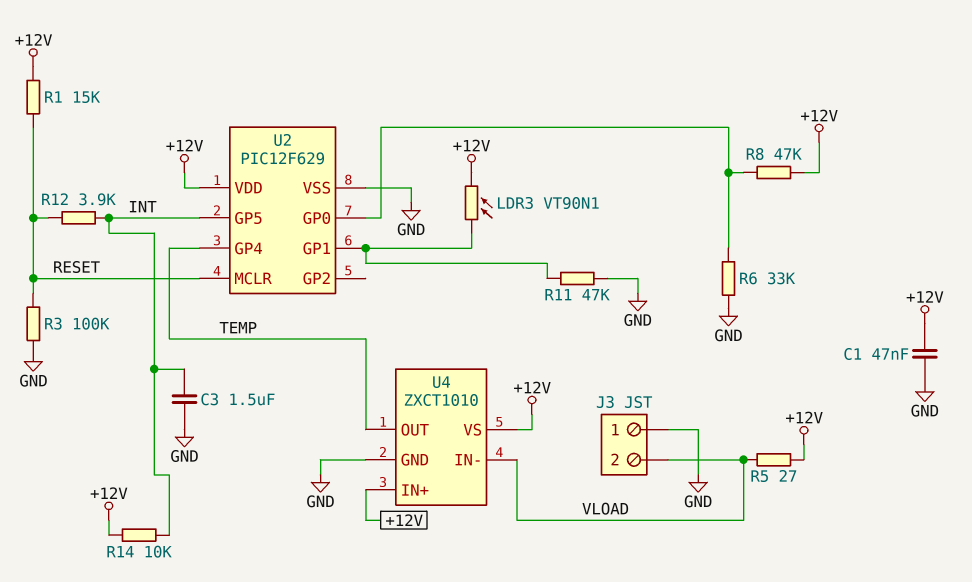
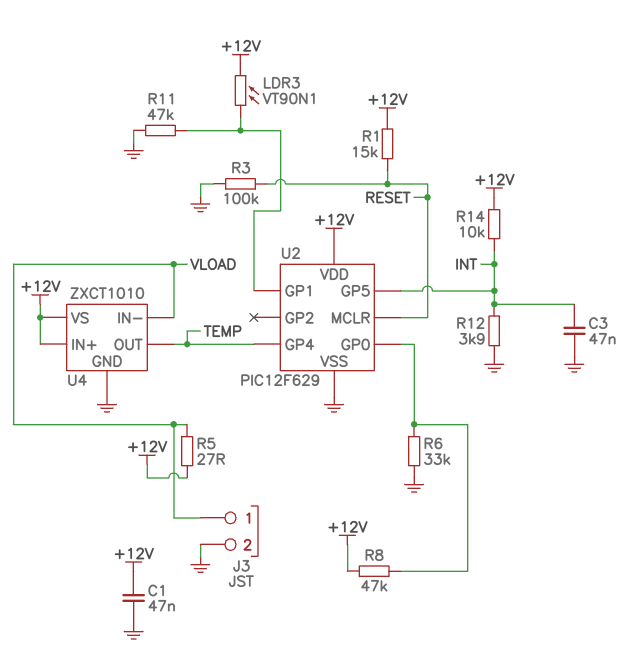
C3: 1.5uF (GND, INT) -> 47nF (GND, INT)
J3 pin 1: GND -> VLOAD
J3 pin 2: VLOAD -> GND
R12: 3.9k (INT, RESET) -> 3.9k (GND, INT)

